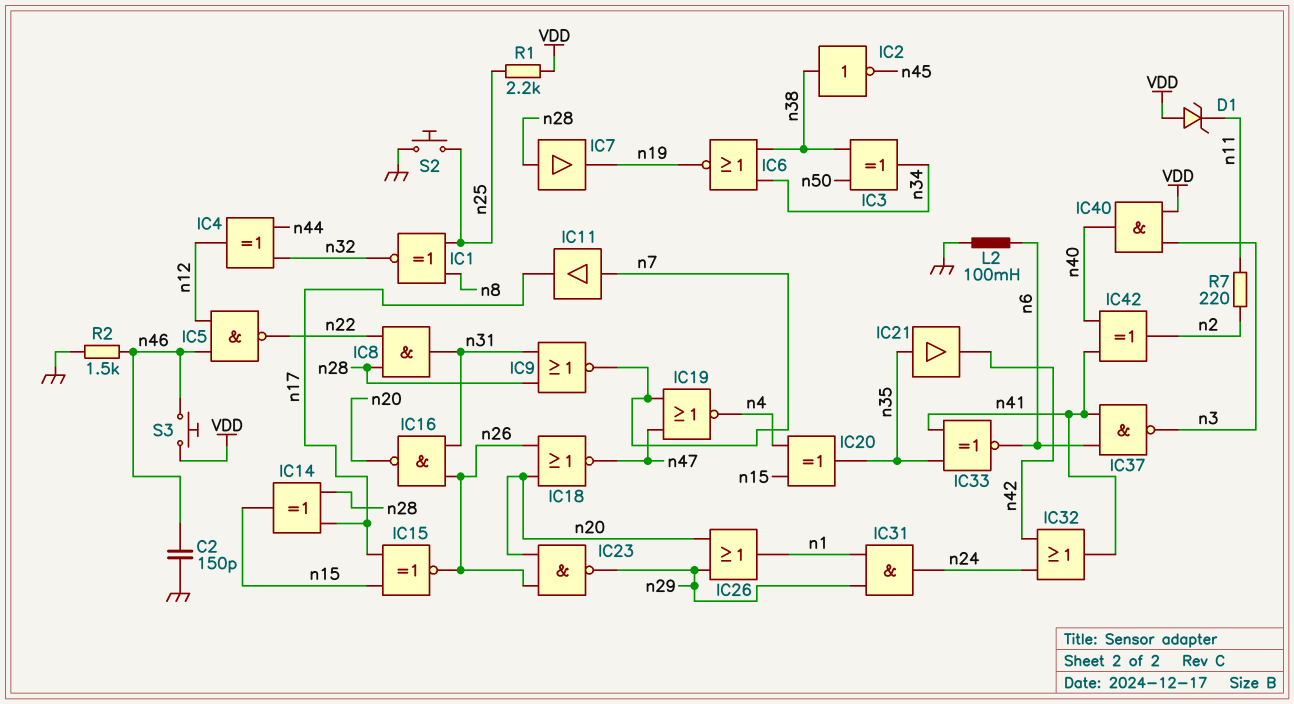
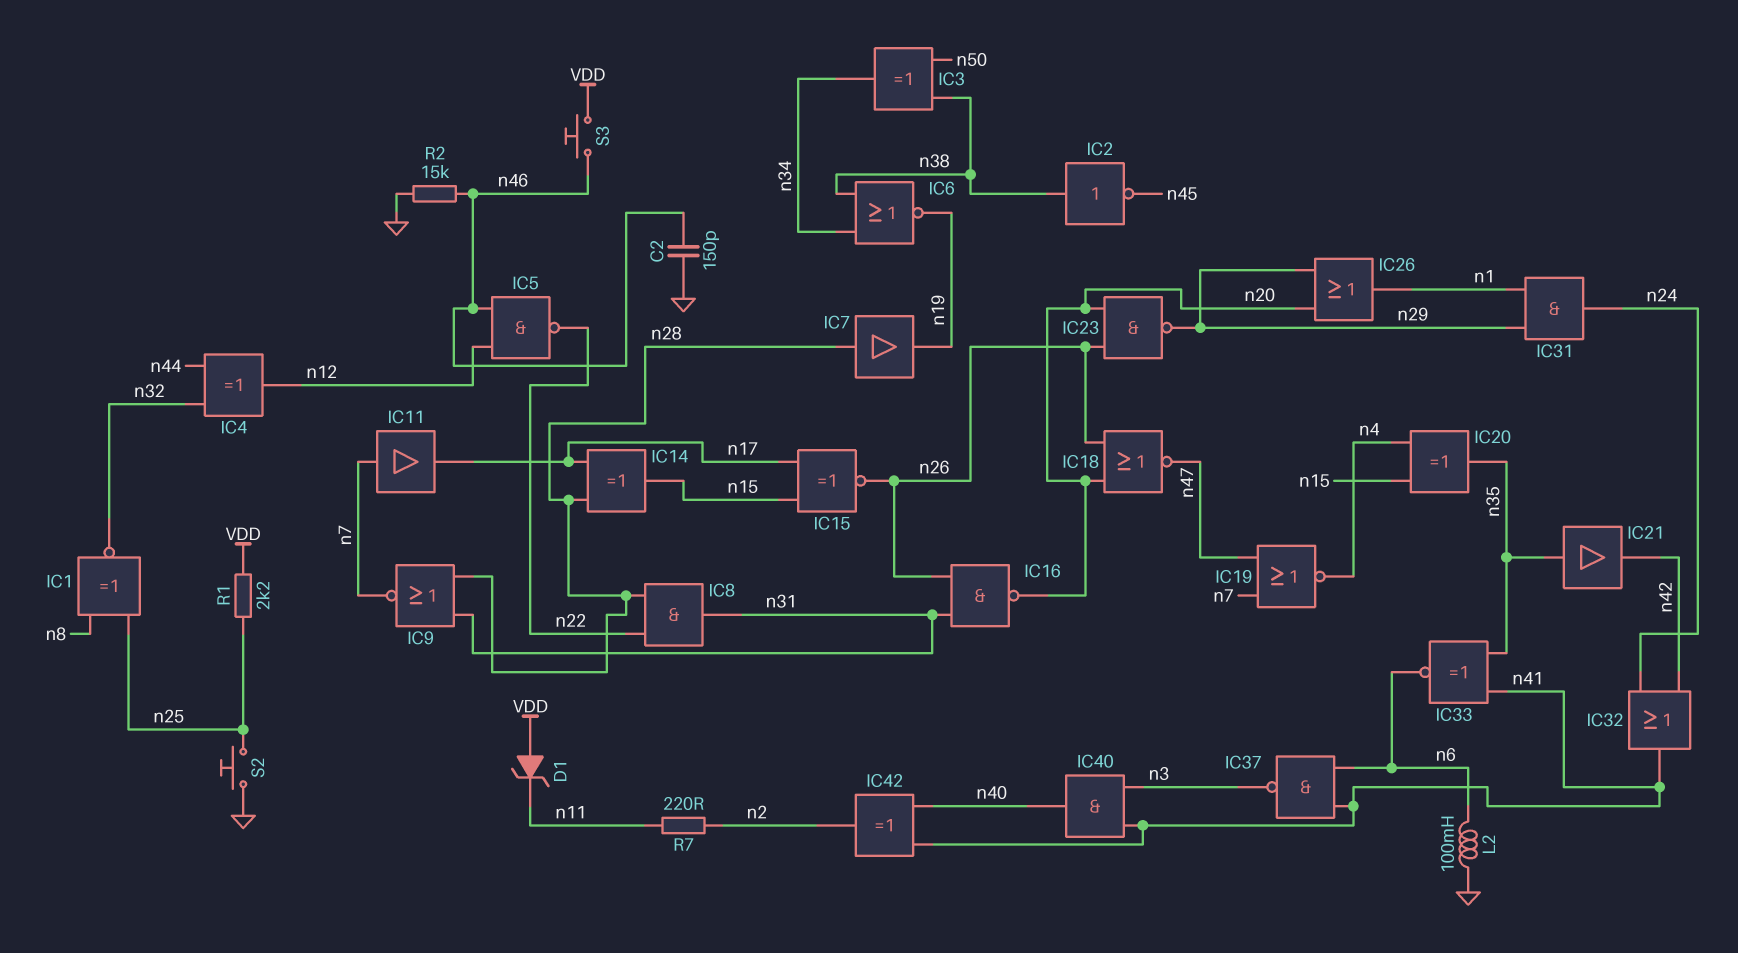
IC40: AND (in VDD, in n3, out n40) -> AND (in n3, in n41, out n40)
R2: 1.5k (GND, n46) -> 15k (GND, n46)

